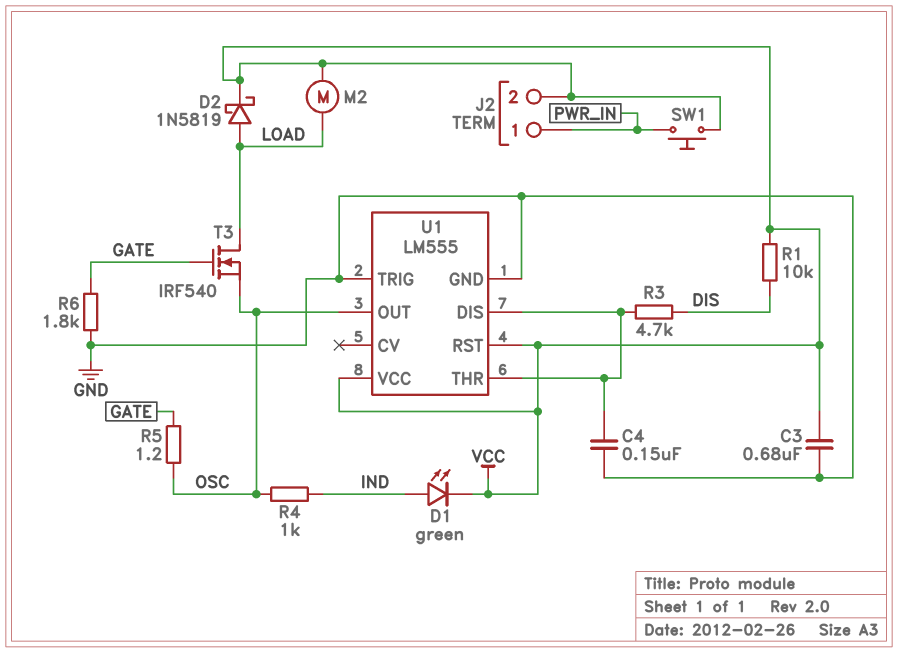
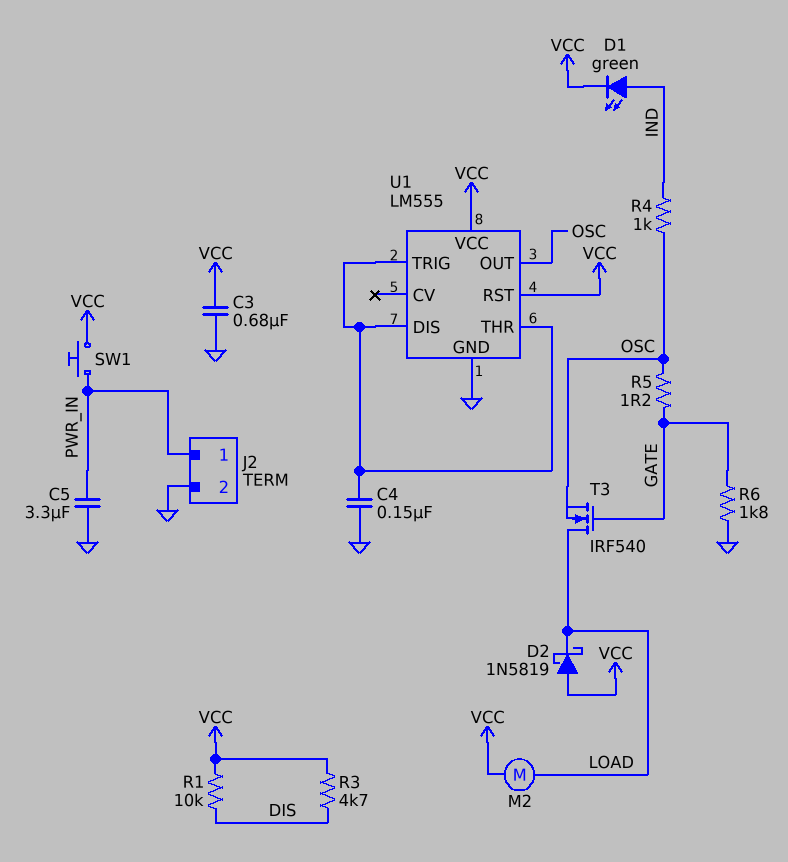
C5: none -> 3.3uF (GND, PWR_IN)
D2: schottky 1N5819 (A LOAD, K VCC) -> schottky 1N5819 (A VCC, K LOAD)
J2 pin 2: VCC -> GND
R3: 4.7k (DIS, U1/DIS) -> 4.7k (DIS, VCC)
U1 pin TRIG: GND -> U1/DIS

